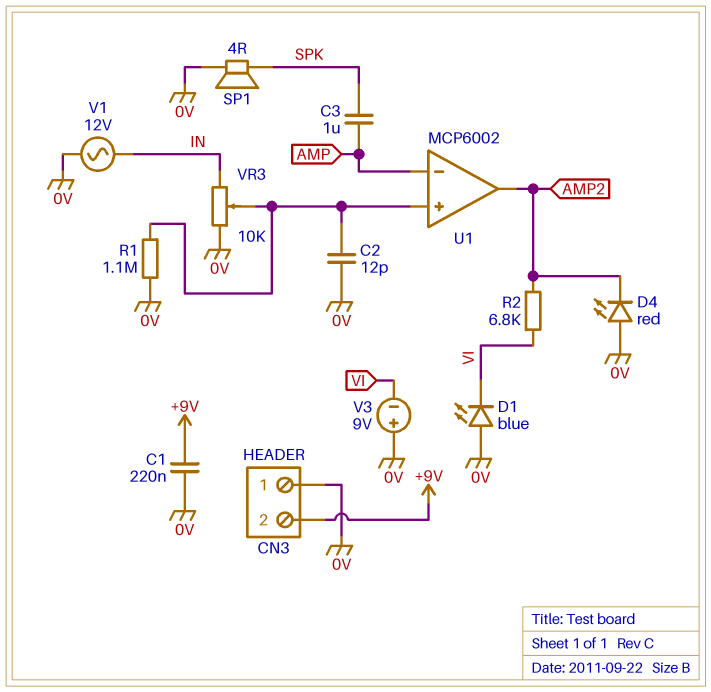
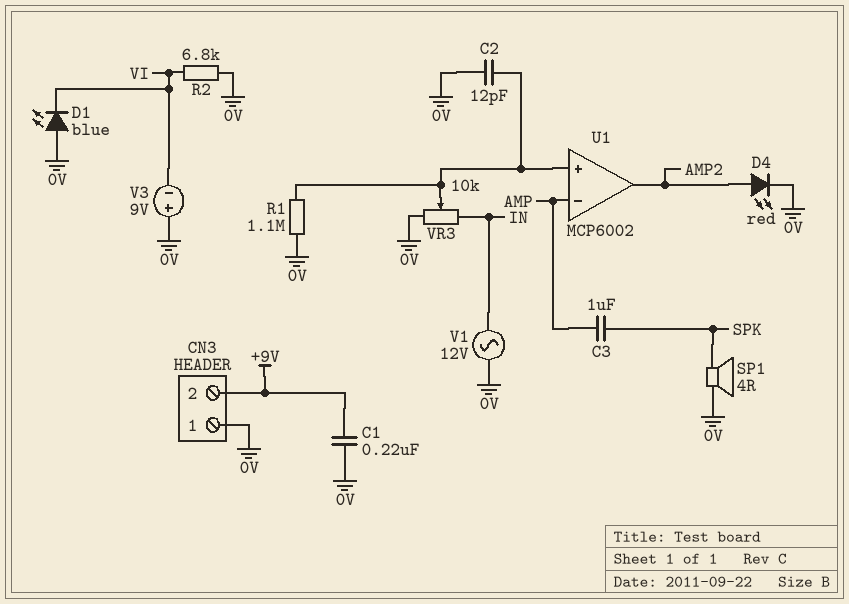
D4: LED red (A 0V, K AMP2) -> LED red (A AMP2, K 0V)
R2: 6.8k (AMP2, VI) -> 6.8k (0V, VI)

